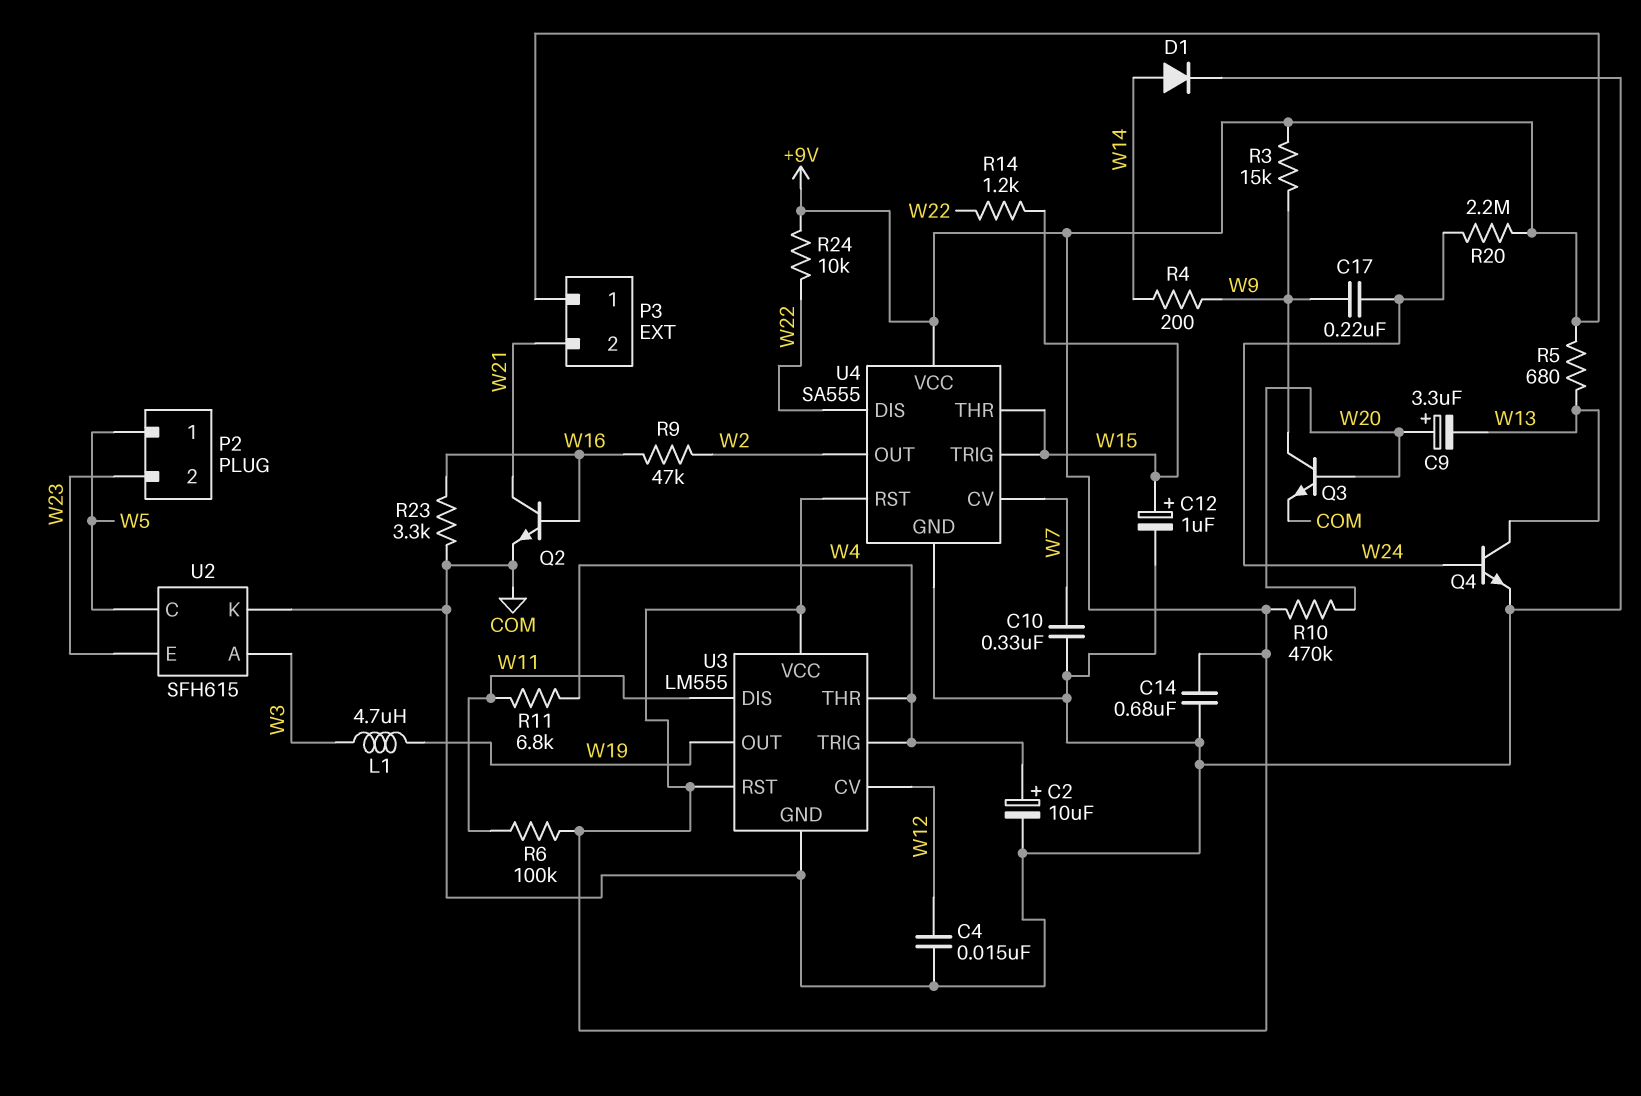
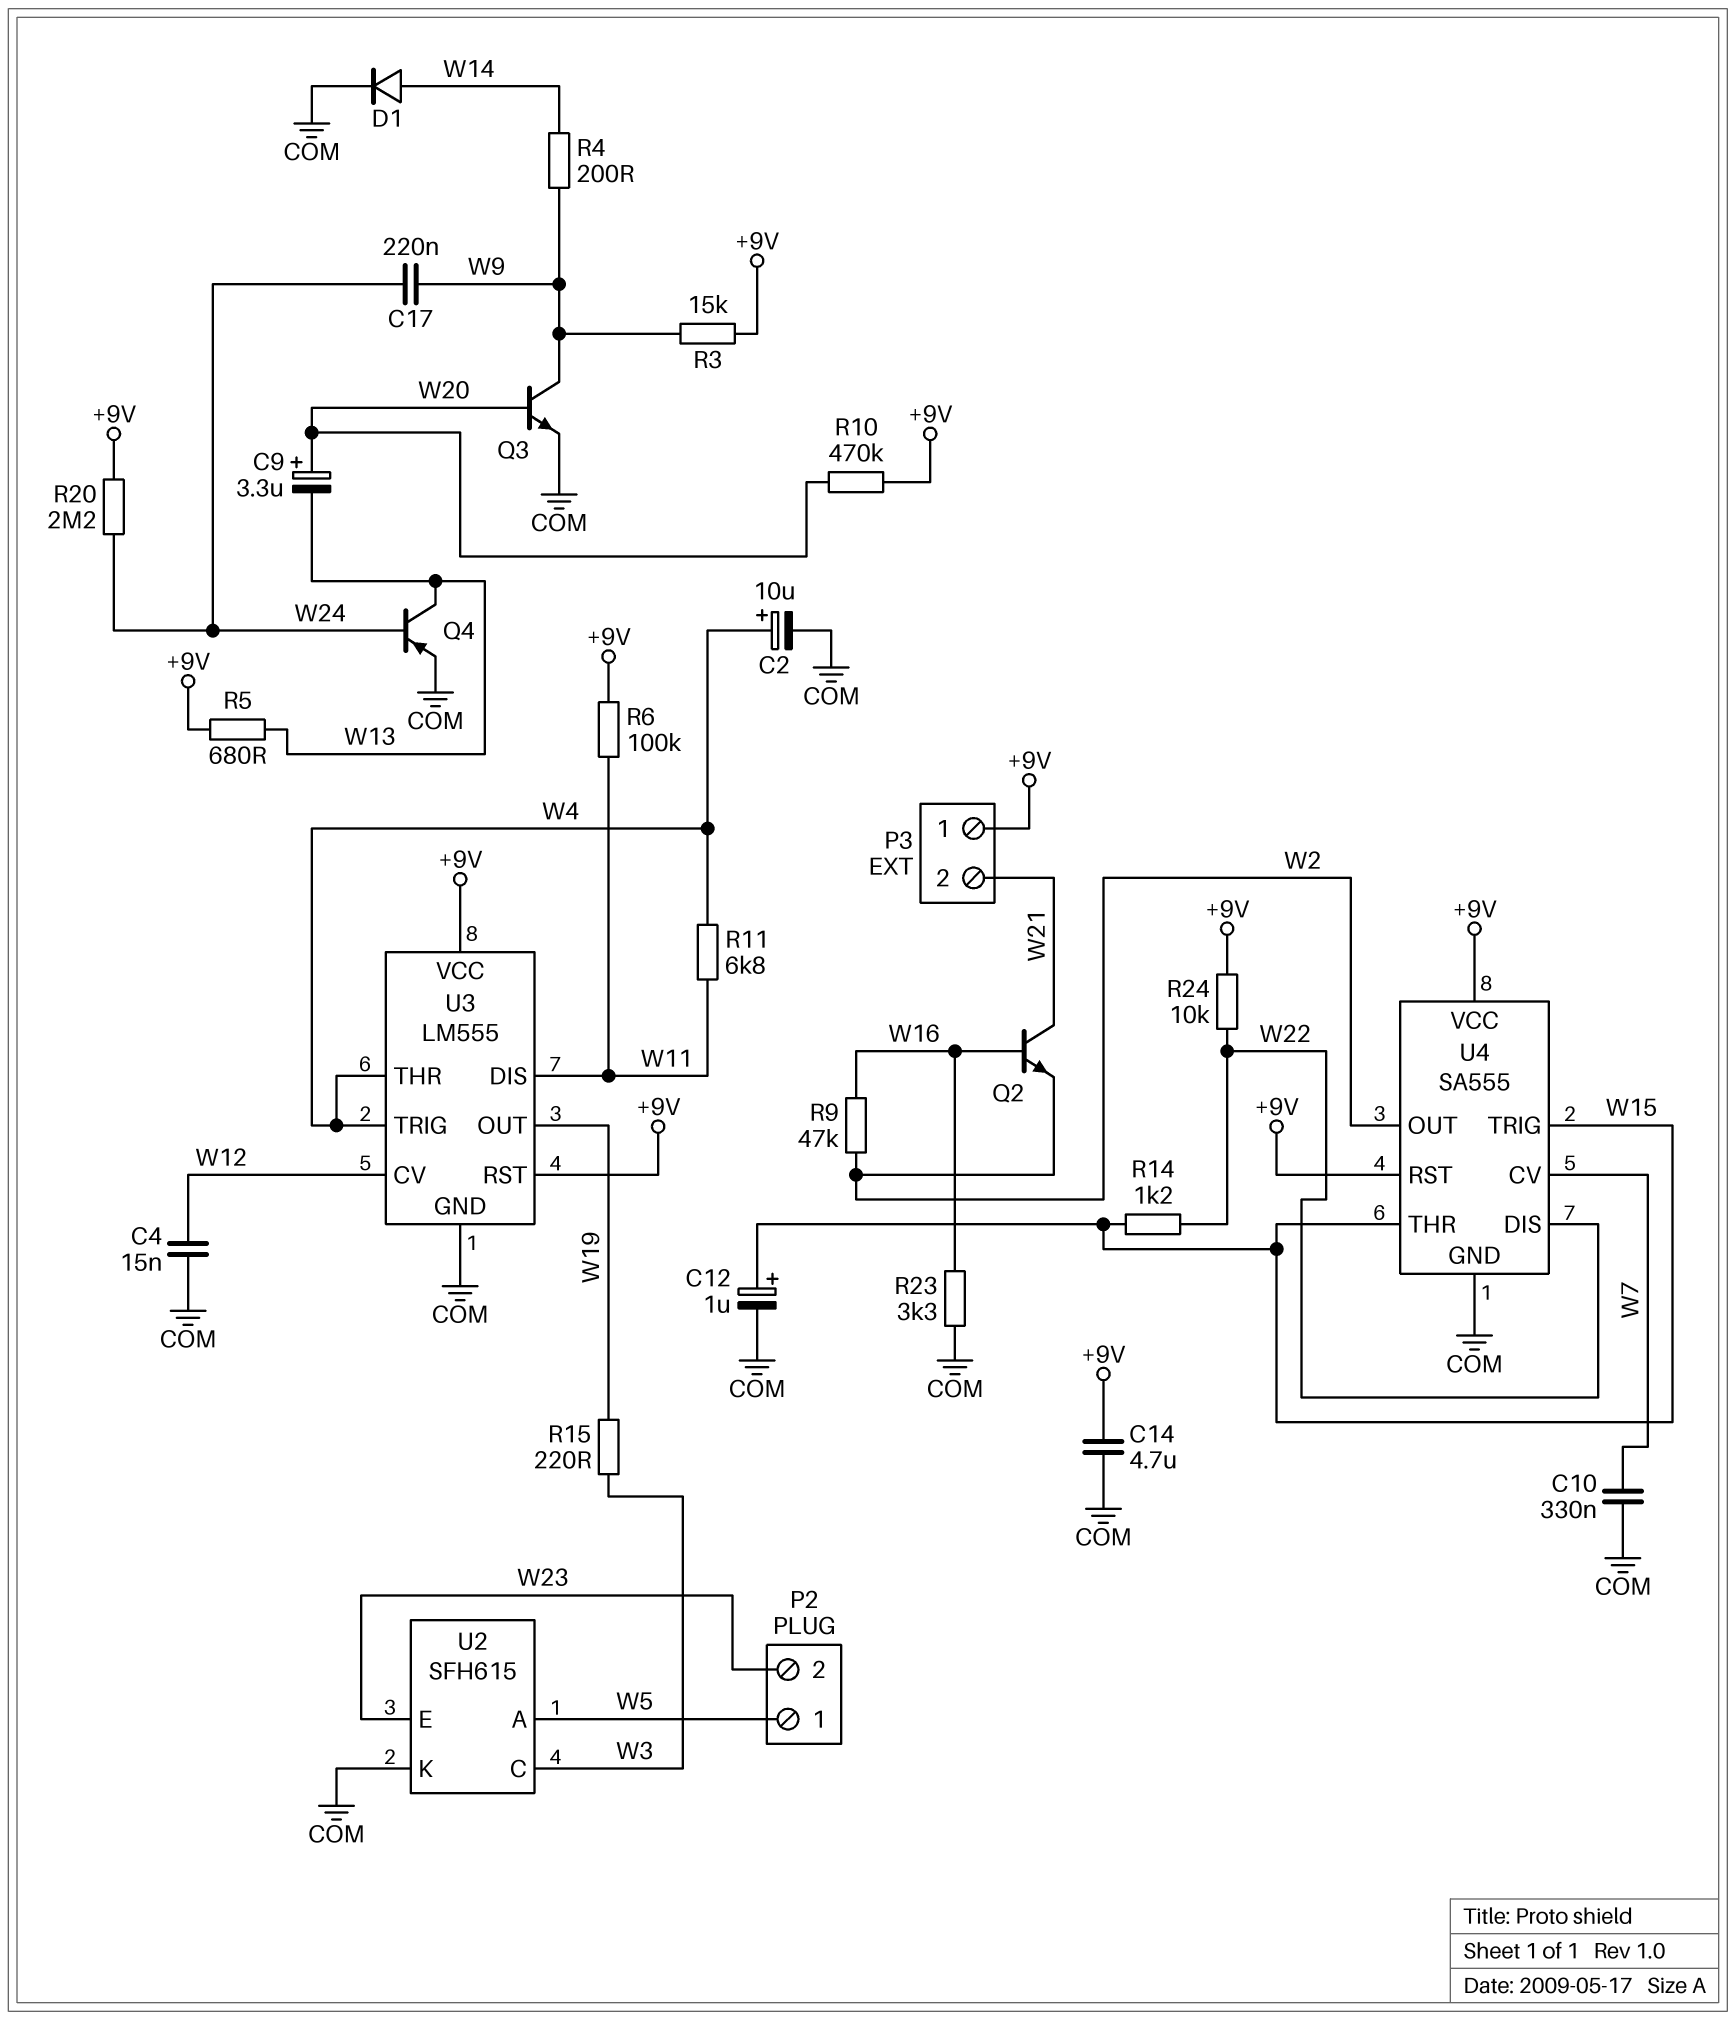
C14: 680nF (+9V, COM) -> 4.7uF (+9V, COM)
L1: 4.7uH (W3, W19) -> none
Q2: NPN (B W16, C W21, E COM) -> NPN (B W16, C W21, E W2)
Q4: NPN (B W24, C W13, E COM) -> PNP (B W24, C W13, E COM)
R15: none -> 220 (W3, W19)
U2 pin A: W3 -> W5
U2 pin C: W5 -> W3

